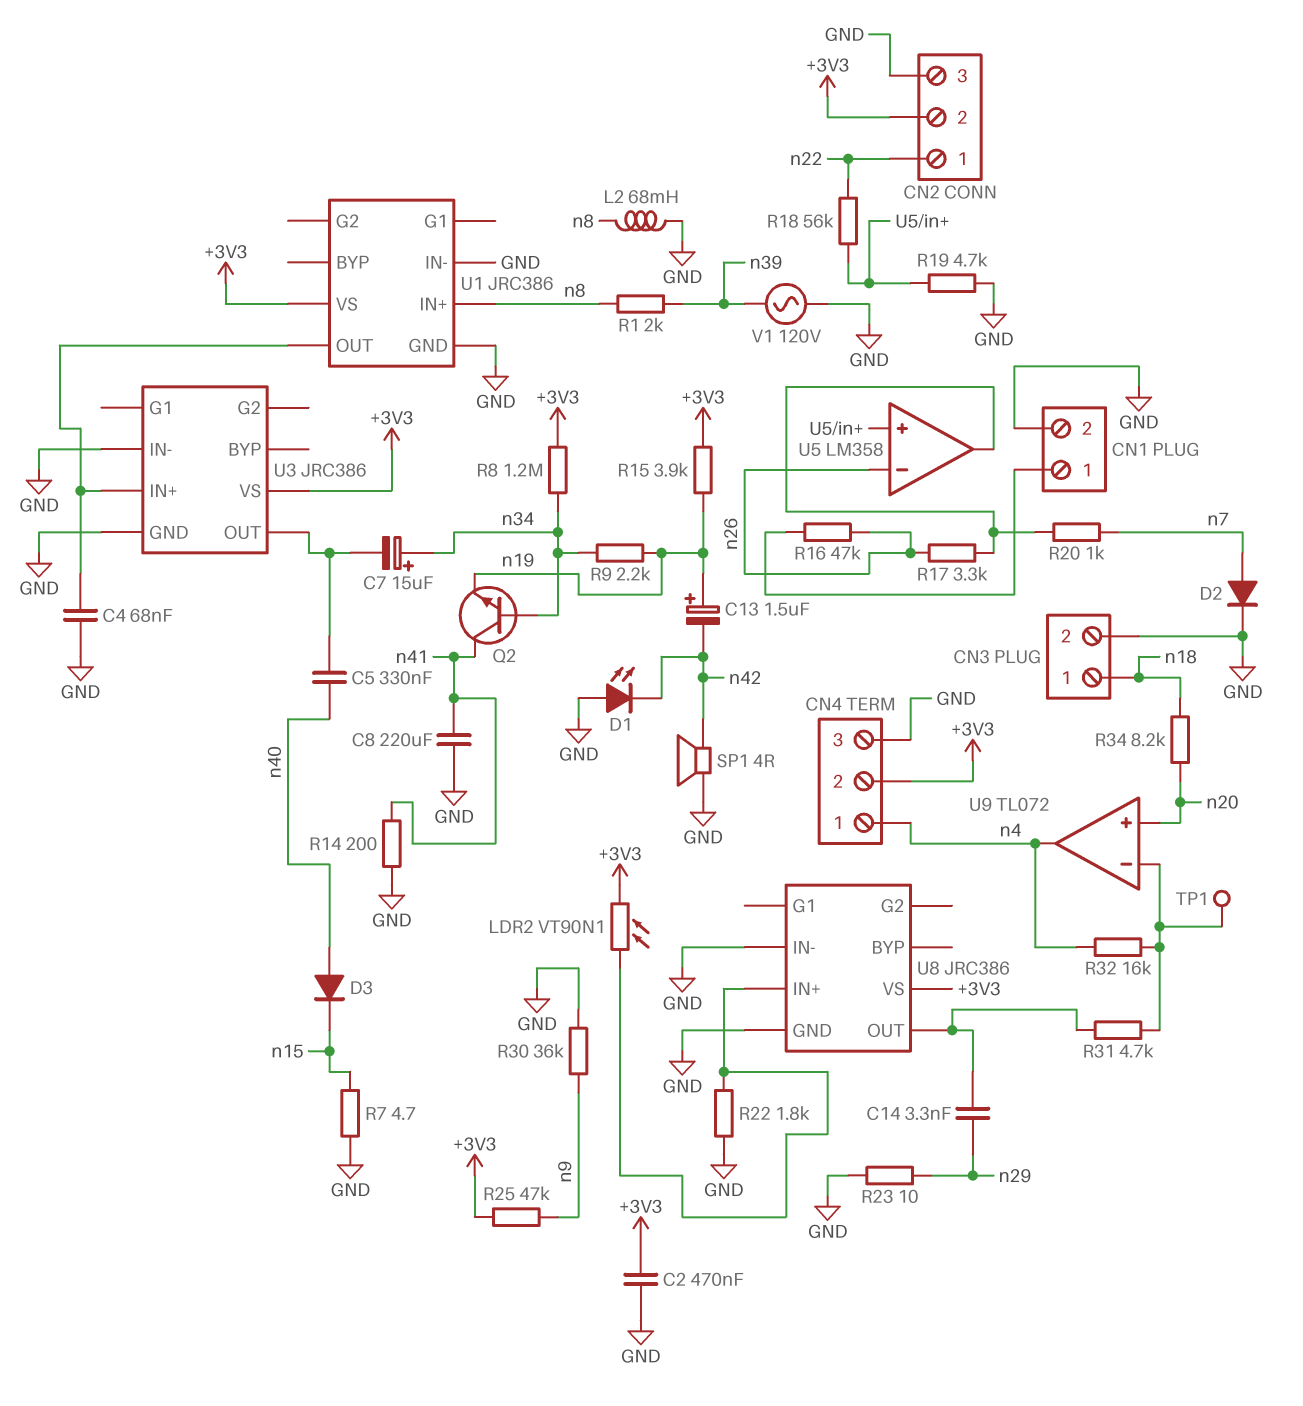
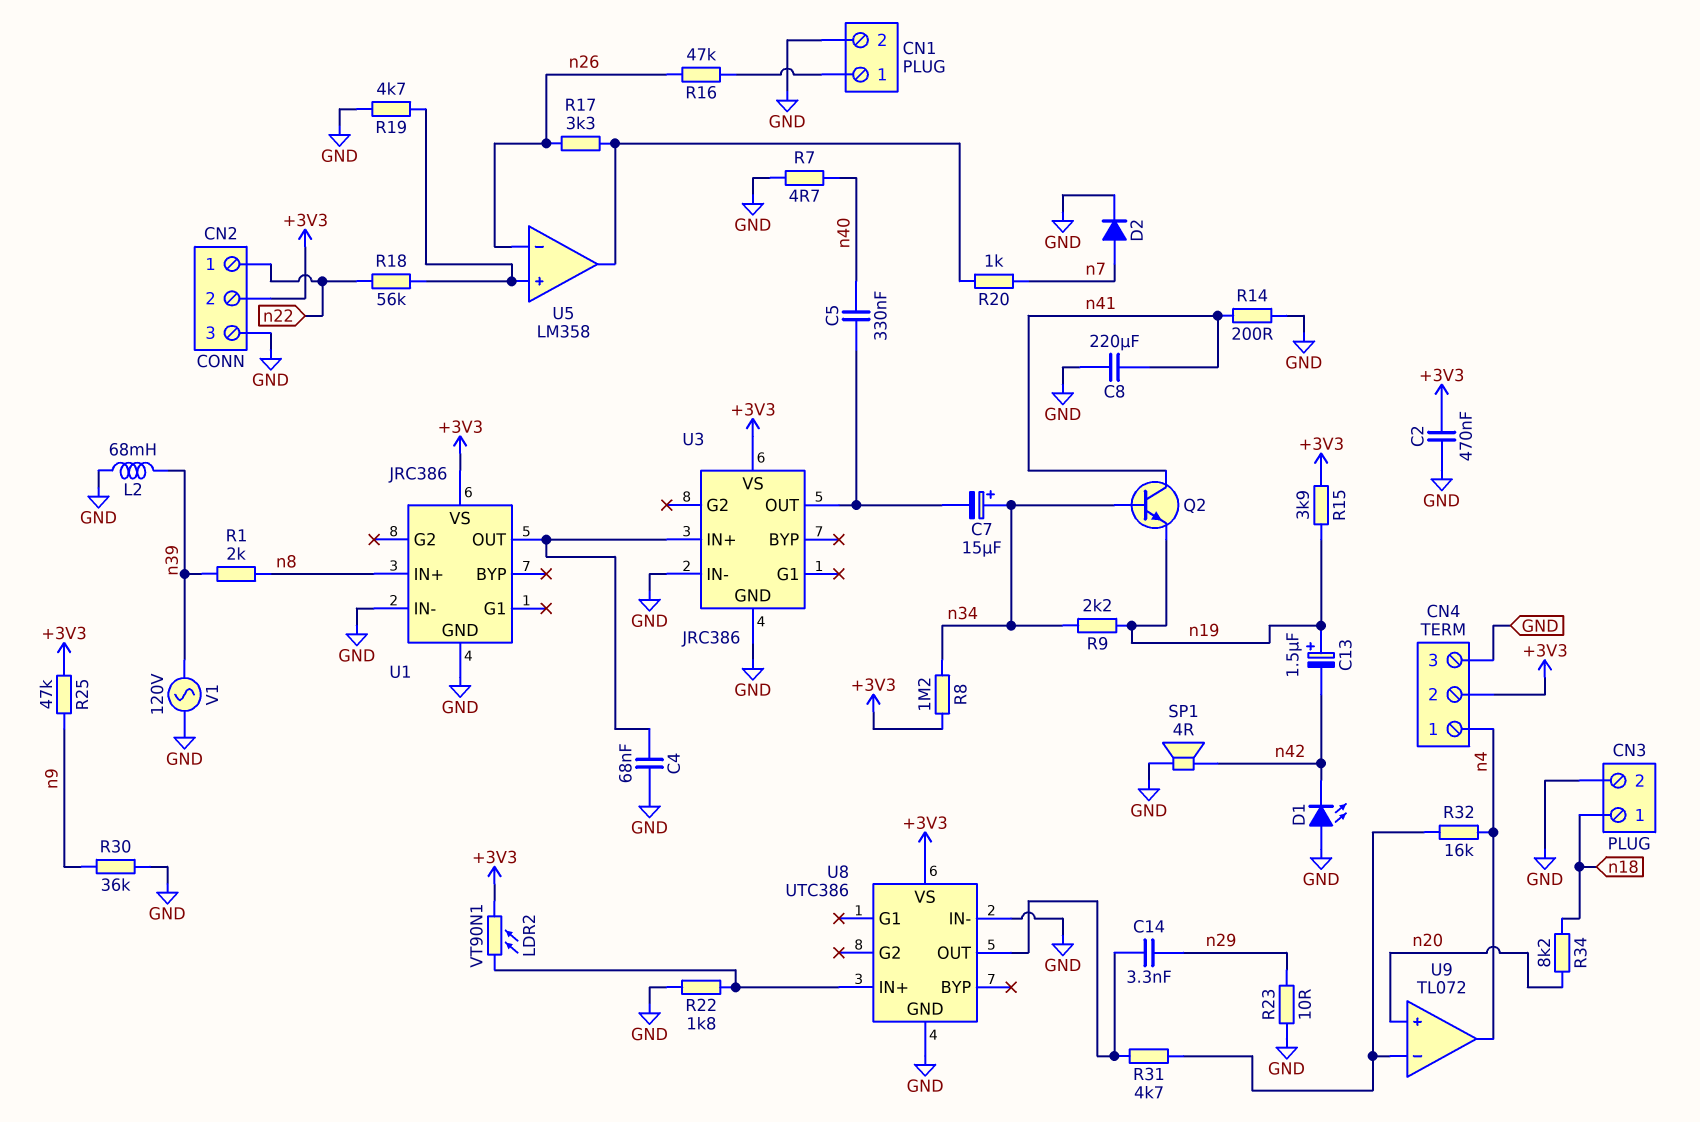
D3: diode (A n40, K n15) -> none
L2: 68mH (GND, n8) -> 68mH (GND, n39)
R7: 4.7 (GND, n15) -> 4.7 (GND, n40)
TP1: test point (U9/in-) -> none
U8: JRC386 -> UTC386

